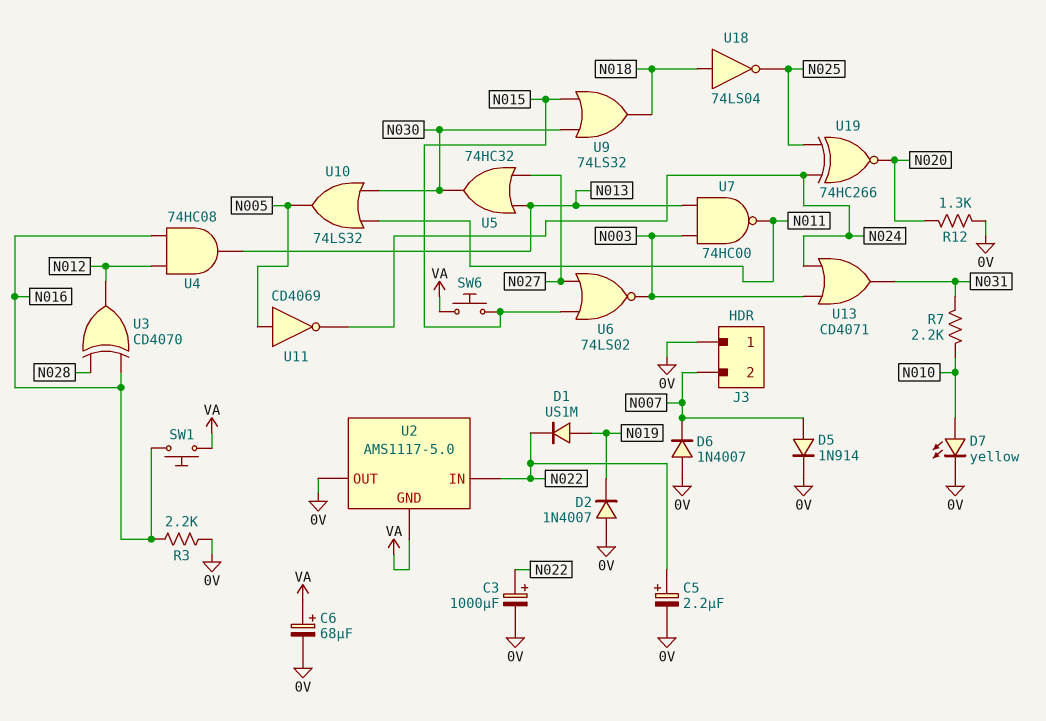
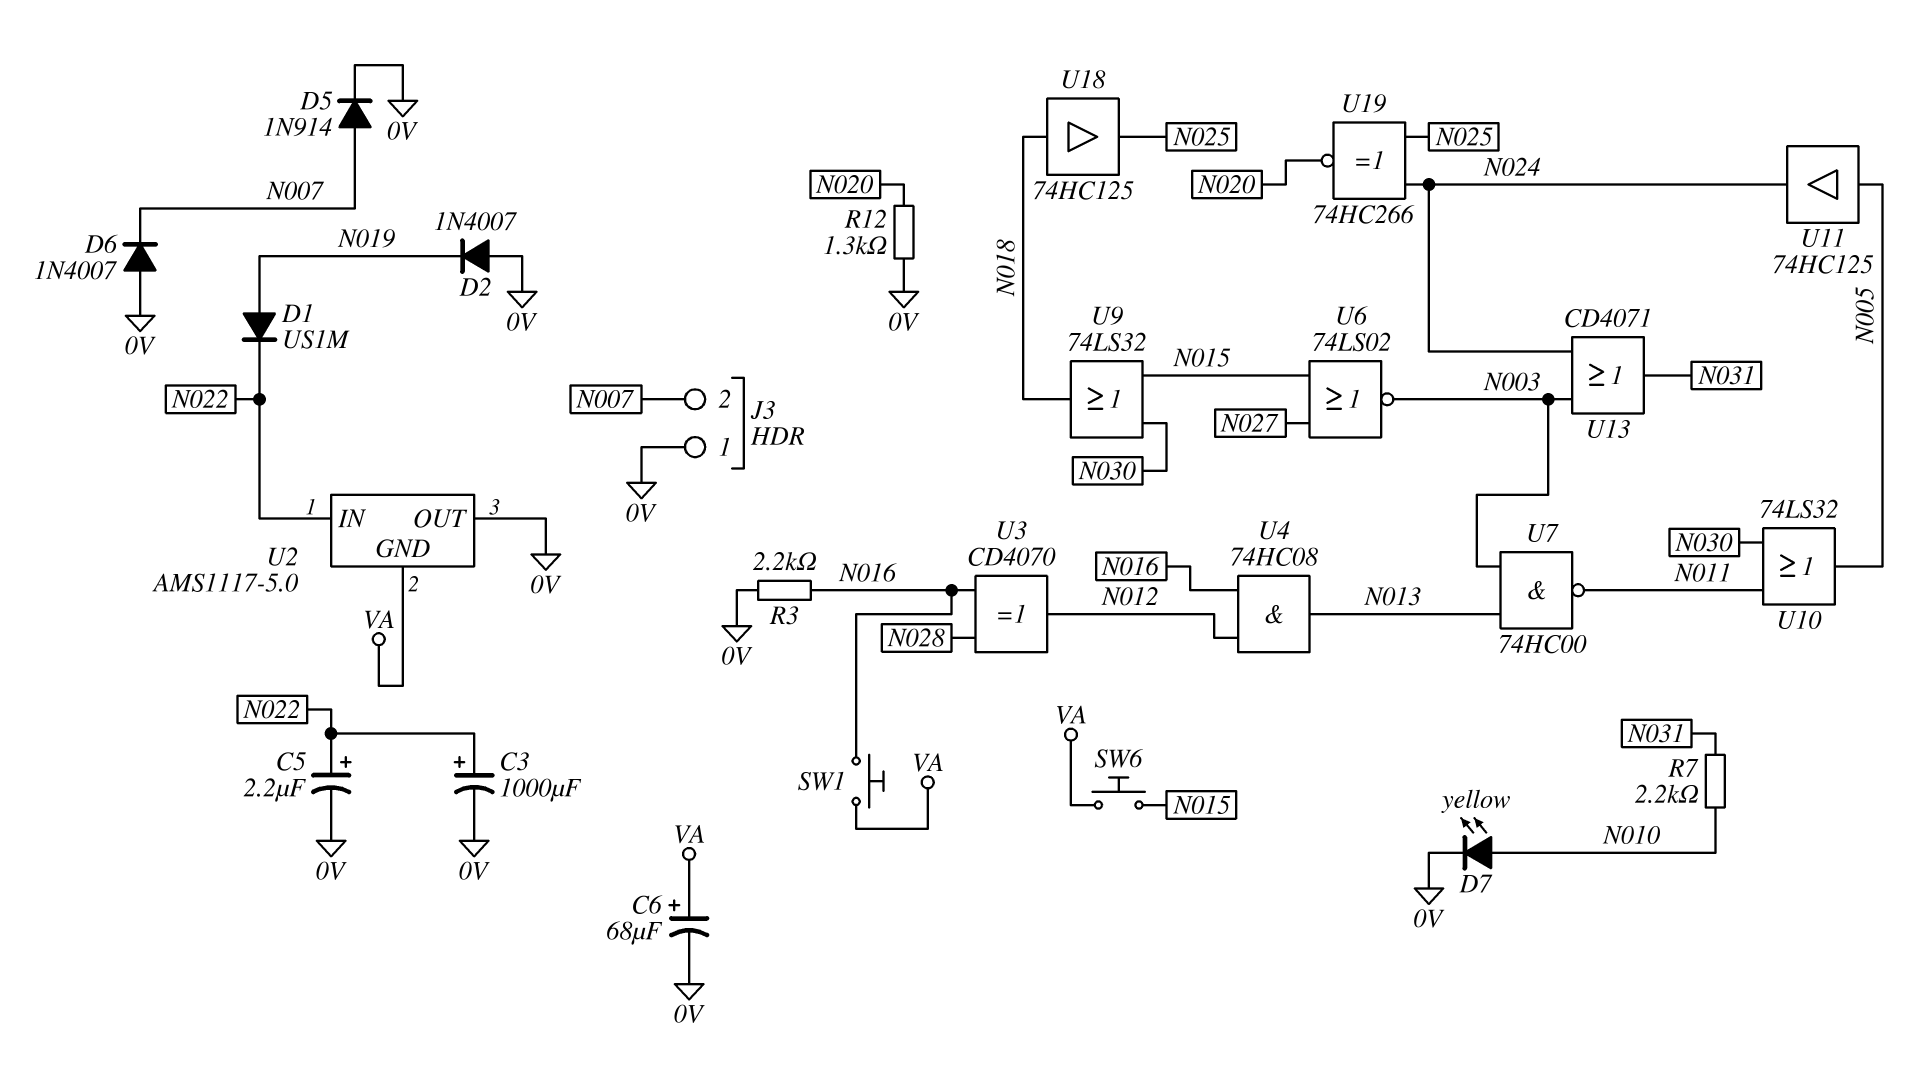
U5: OR 74HC32 (in N013, in N027, out N030) -> none
U11: NOT CD4069 (in N005, out N024) -> buffer 74HC125 (in N005, out N024)
U18: NOT 74LS04 (in N018, out N025) -> buffer 74HC125 (in N018, out N025)

